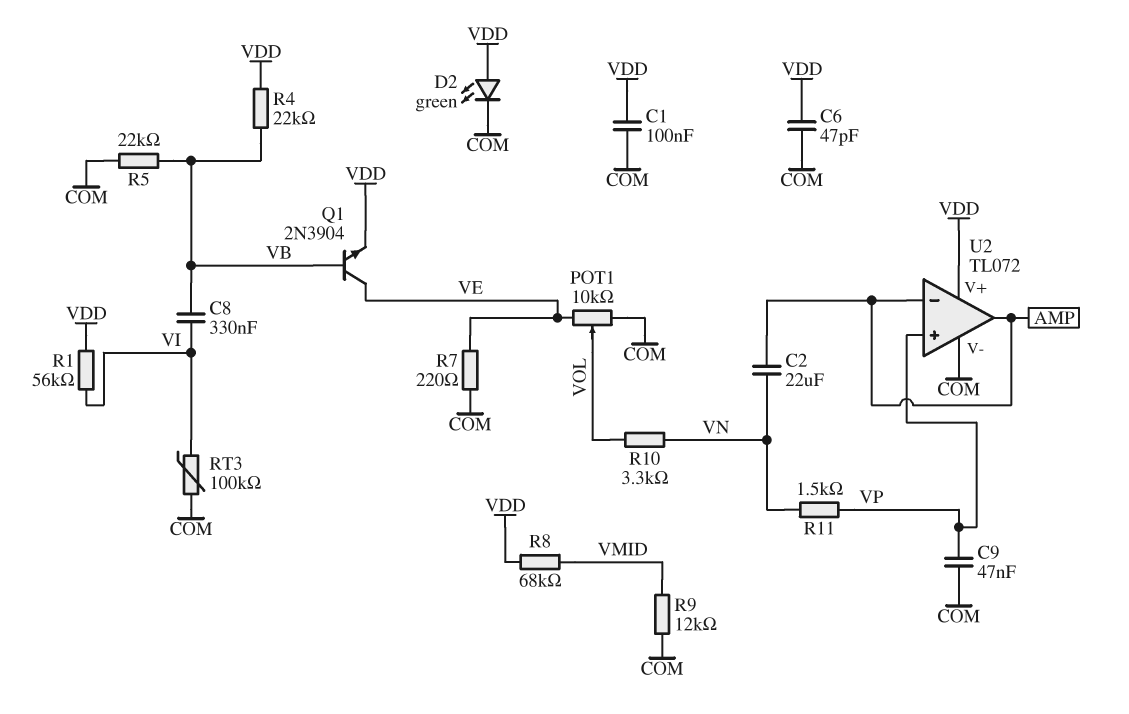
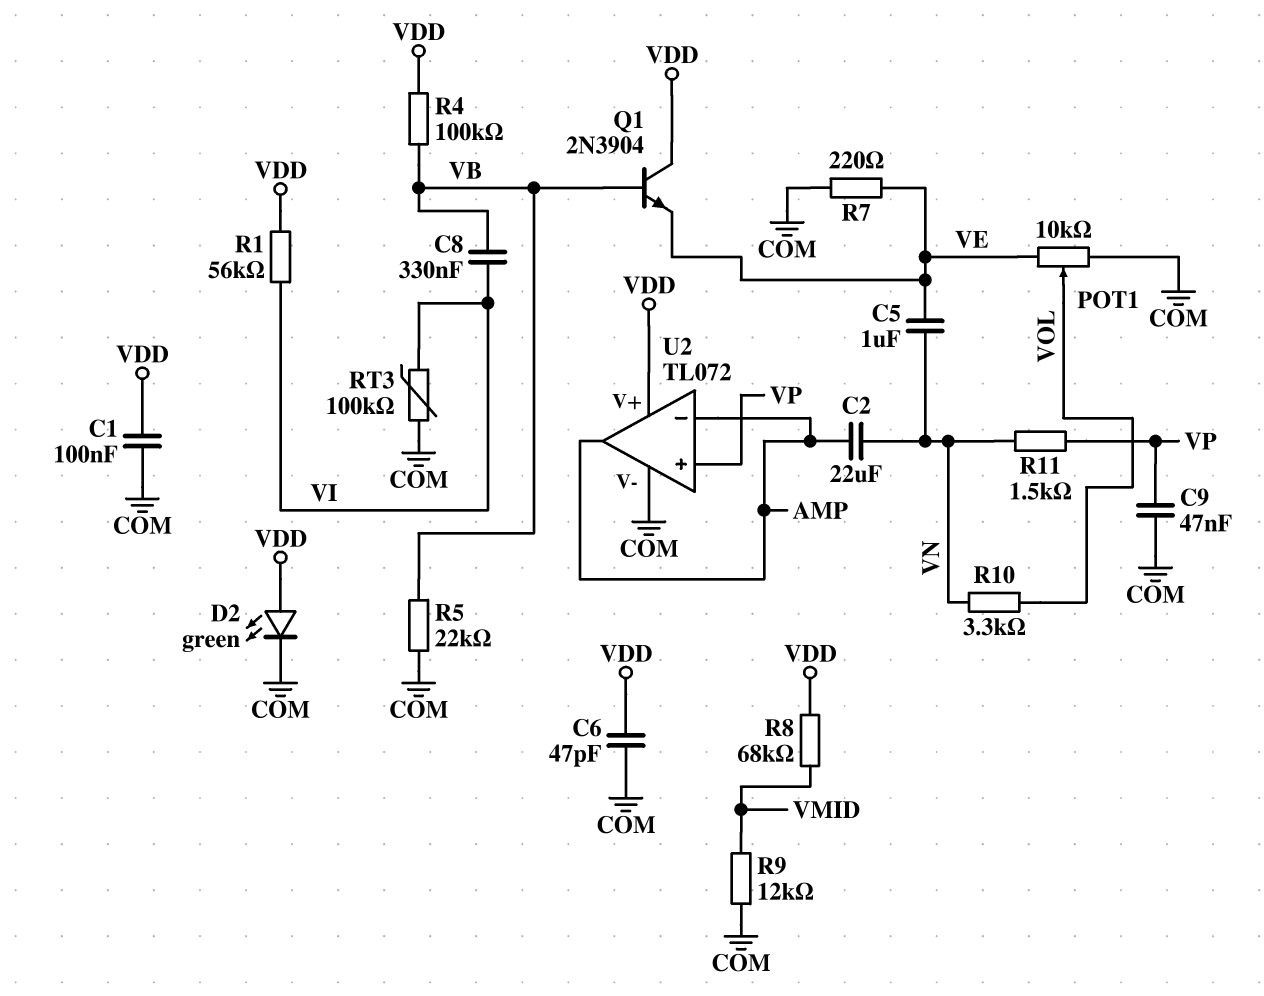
C5: none -> 1uF (VE, VN)
Q1: NPN 2N3904 (B VB, C VE, E VDD) -> NPN 2N3904 (B VB, C VDD, E VE)
R4: 22k (VB, VDD) -> 100k (VB, VDD)

